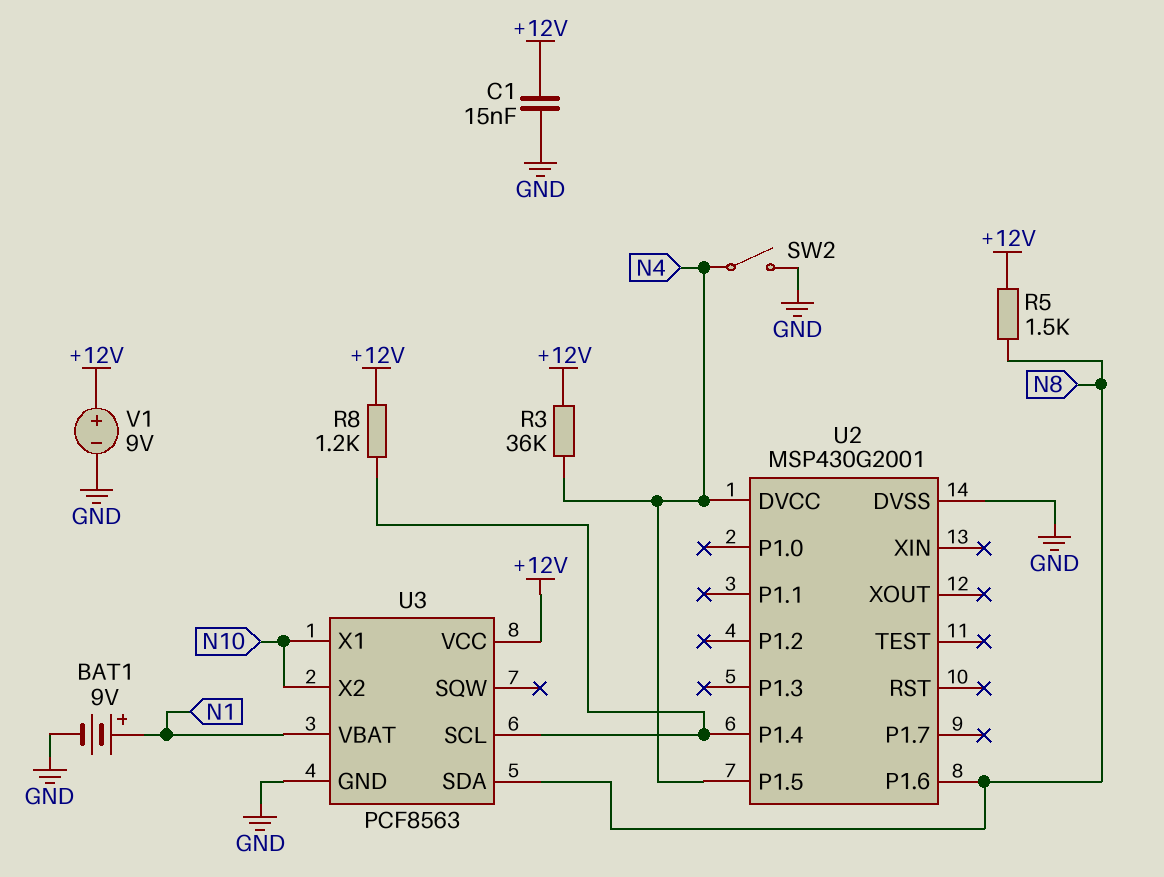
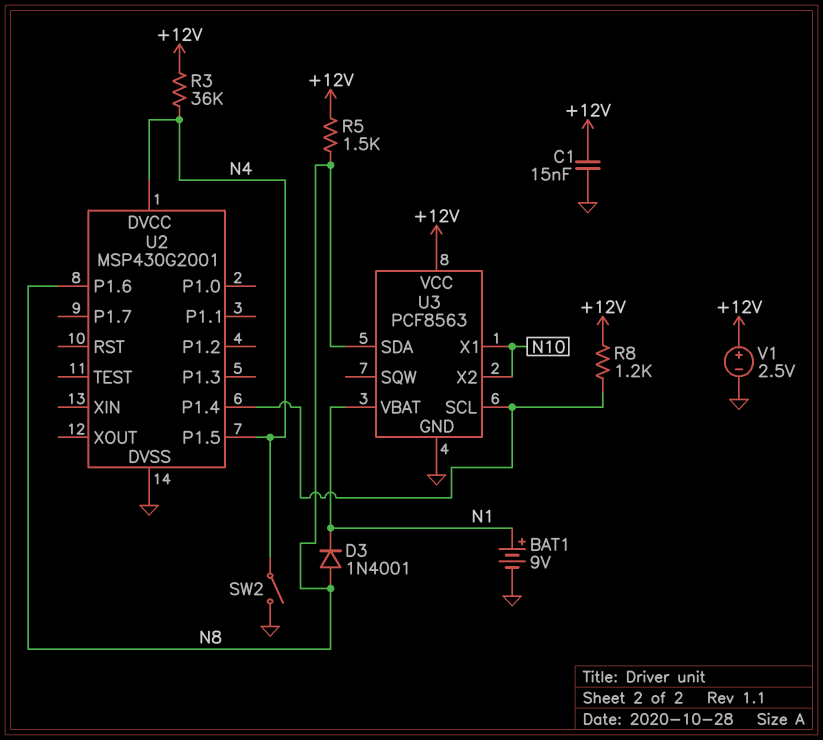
D3: none -> diode 1N4001 (A N8, K N1)
V1: 9V (plus +12V, minus GND) -> 2.5V (plus +12V, minus GND)

